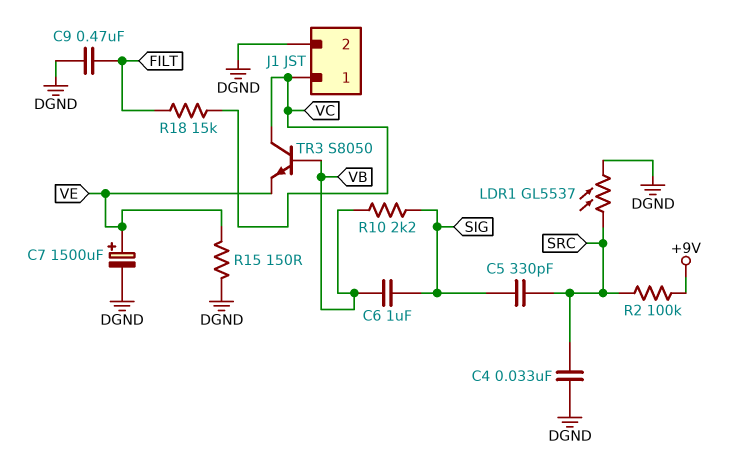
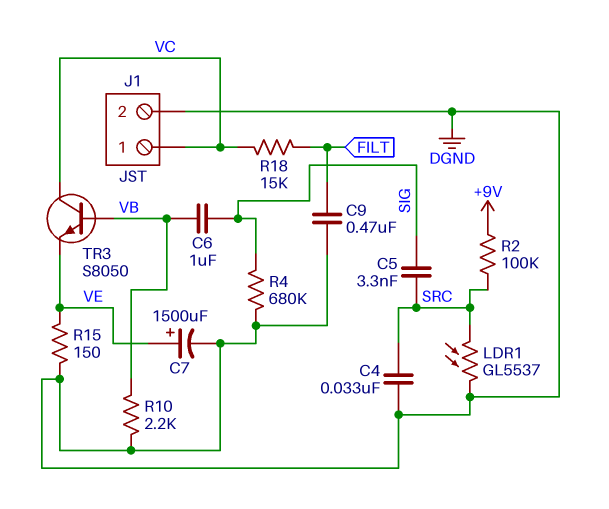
C5: 330pF (SIG, SRC) -> 3.3nF (SIG, SRC)
R4: none -> 680k (DGND, SIG)
R10: 2.2k (SIG, VB) -> 2.2k (DGND, VB)

